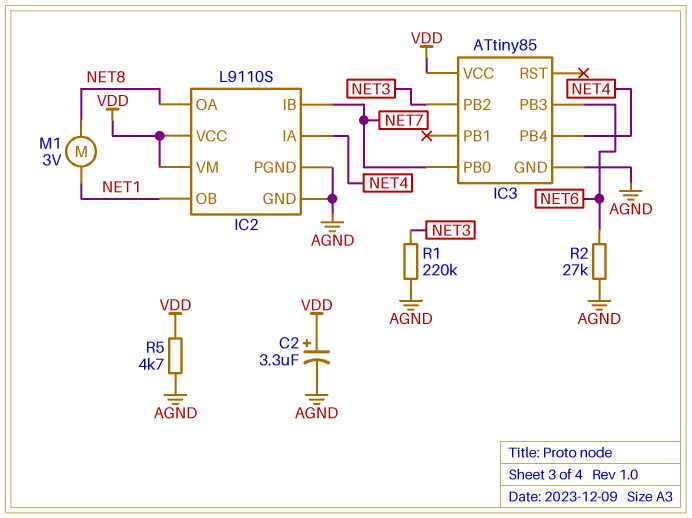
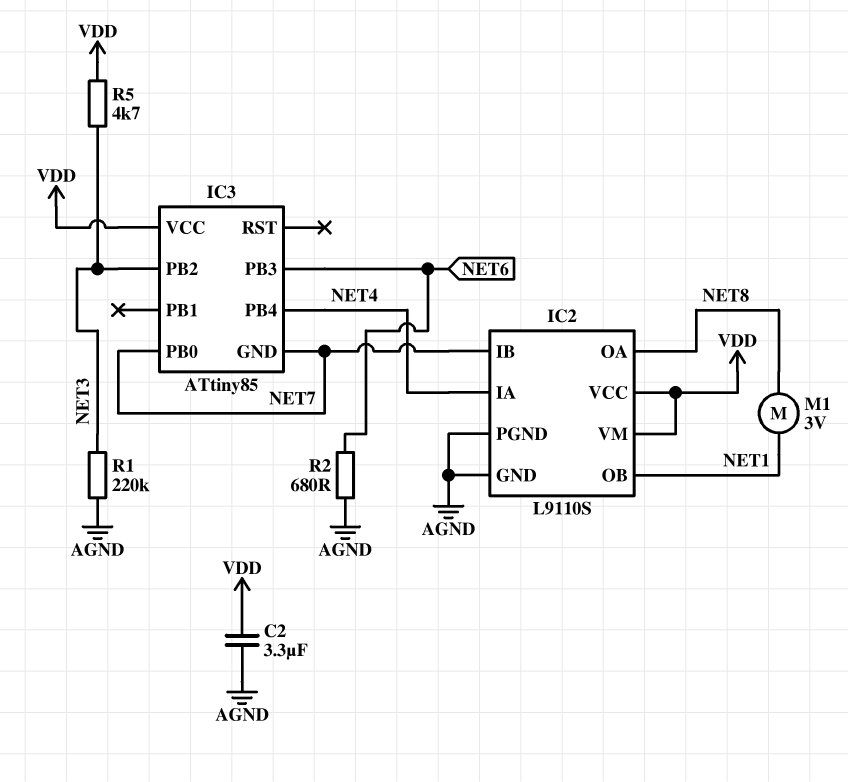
C2: 3.3uF (plus VDD, minus AGND) -> 3.3uF (AGND, VDD)
IC3 pin GND: AGND -> NET7
R2: 27k (AGND, NET6) -> 680 (AGND, NET6)
R5: 4.7k (AGND, VDD) -> 4.7k (NET3, VDD)

